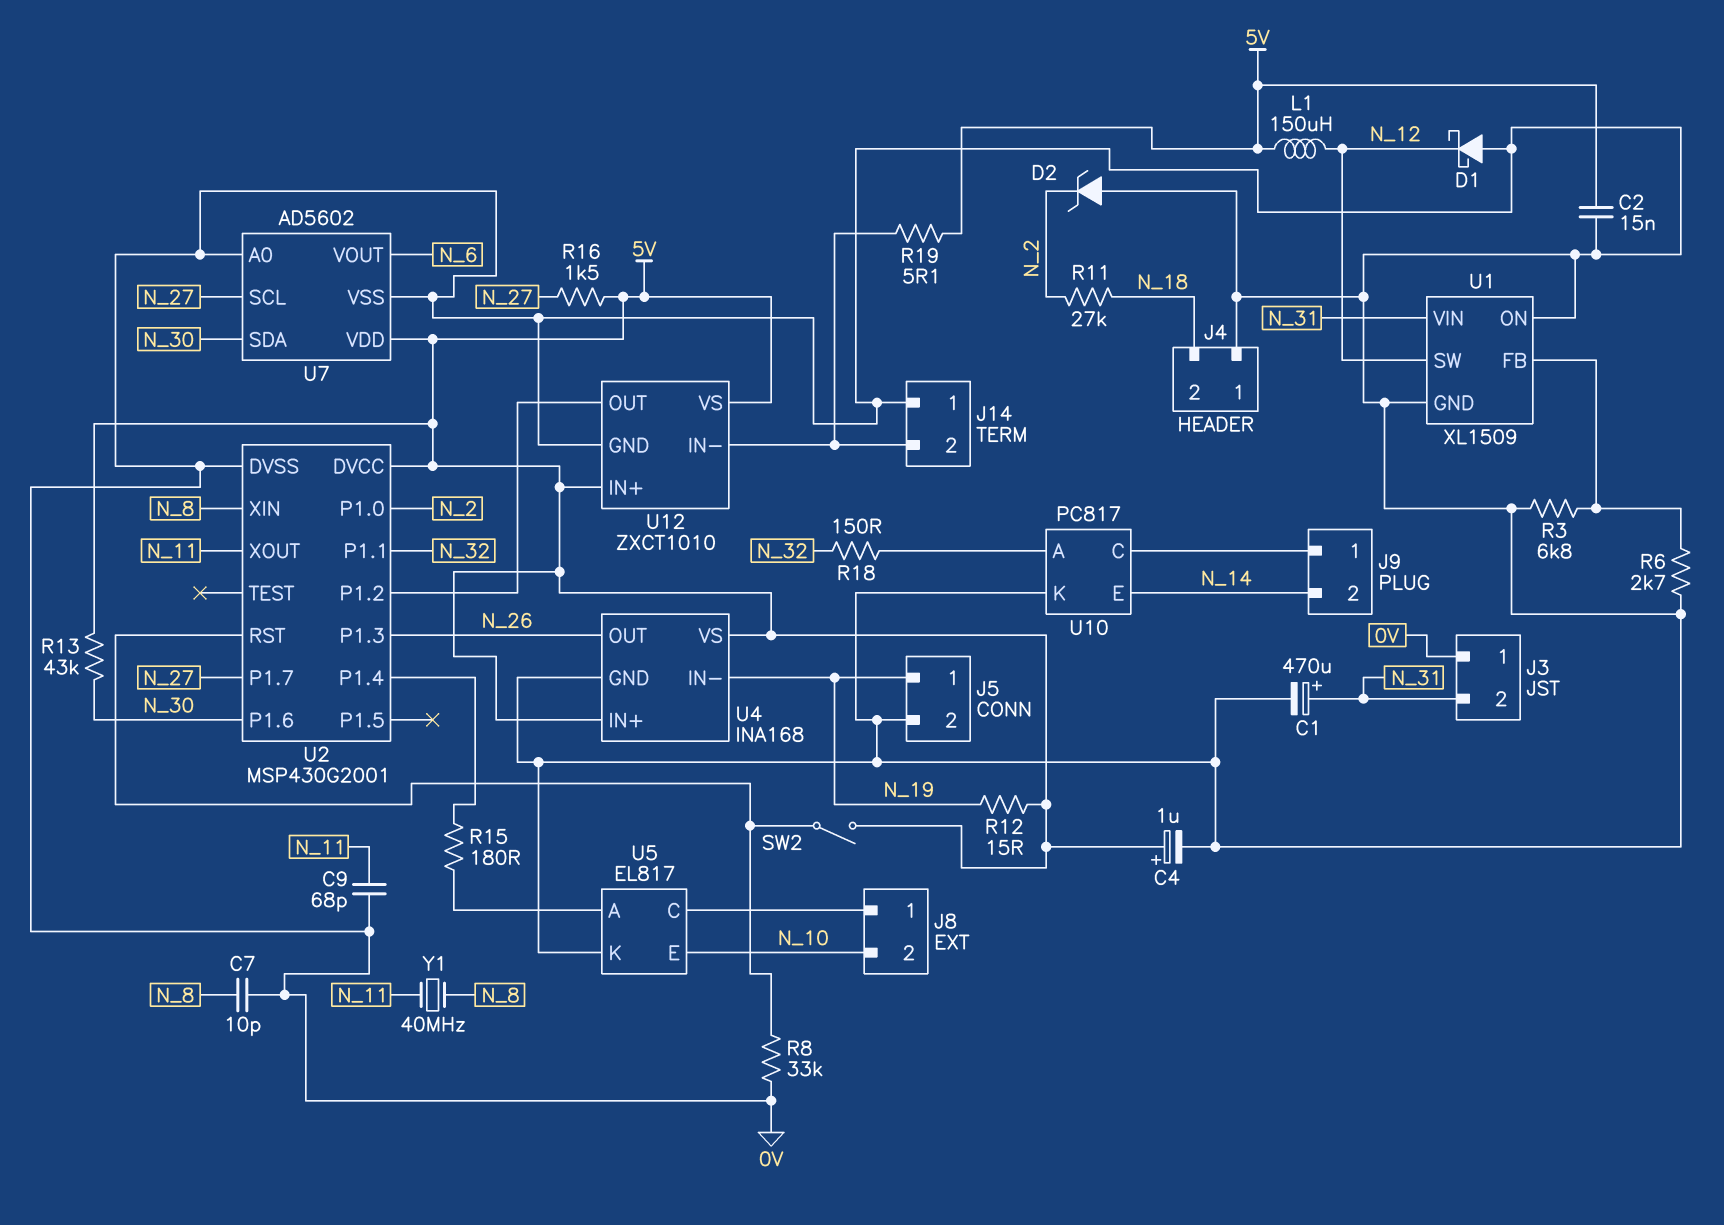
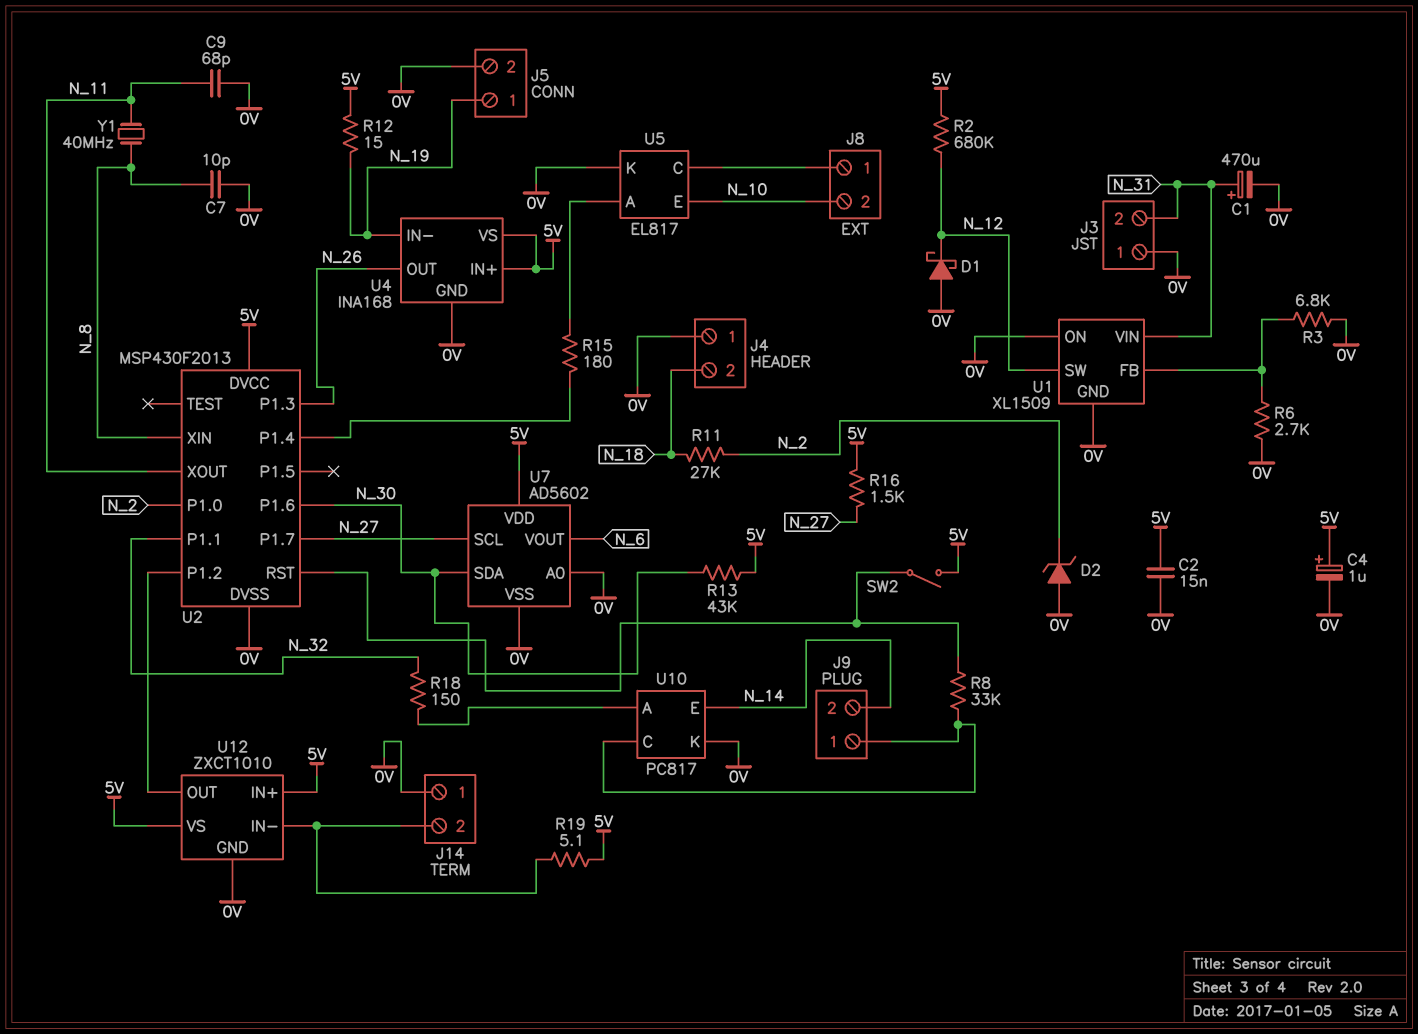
L1: 150uH (5V, N_12) -> none
R2: none -> 680k (5V, N_12)
R8: 33k (0V, U2/RST) -> 33k (J9/1, U2/RST)
U2: MSP430G2001 -> MSP430F2013

